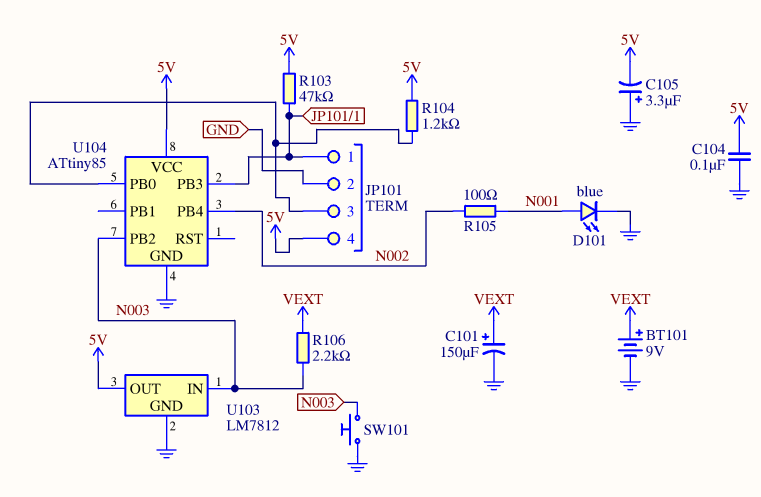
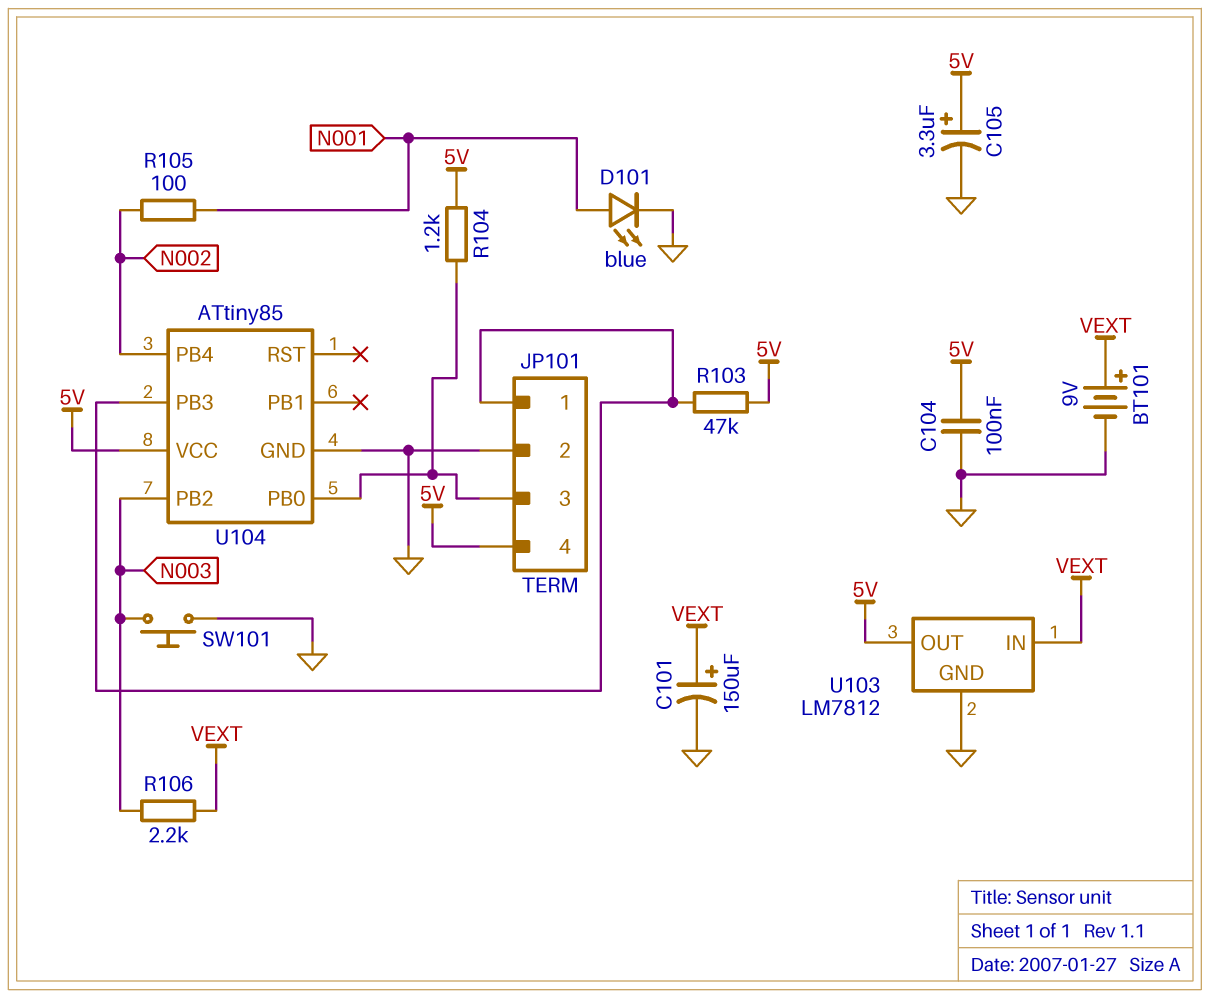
C105: 3.3uF (plus GND, minus 5V) -> 3.3uF (plus 5V, minus GND)
U103 pin IN: N003 -> VEXT

